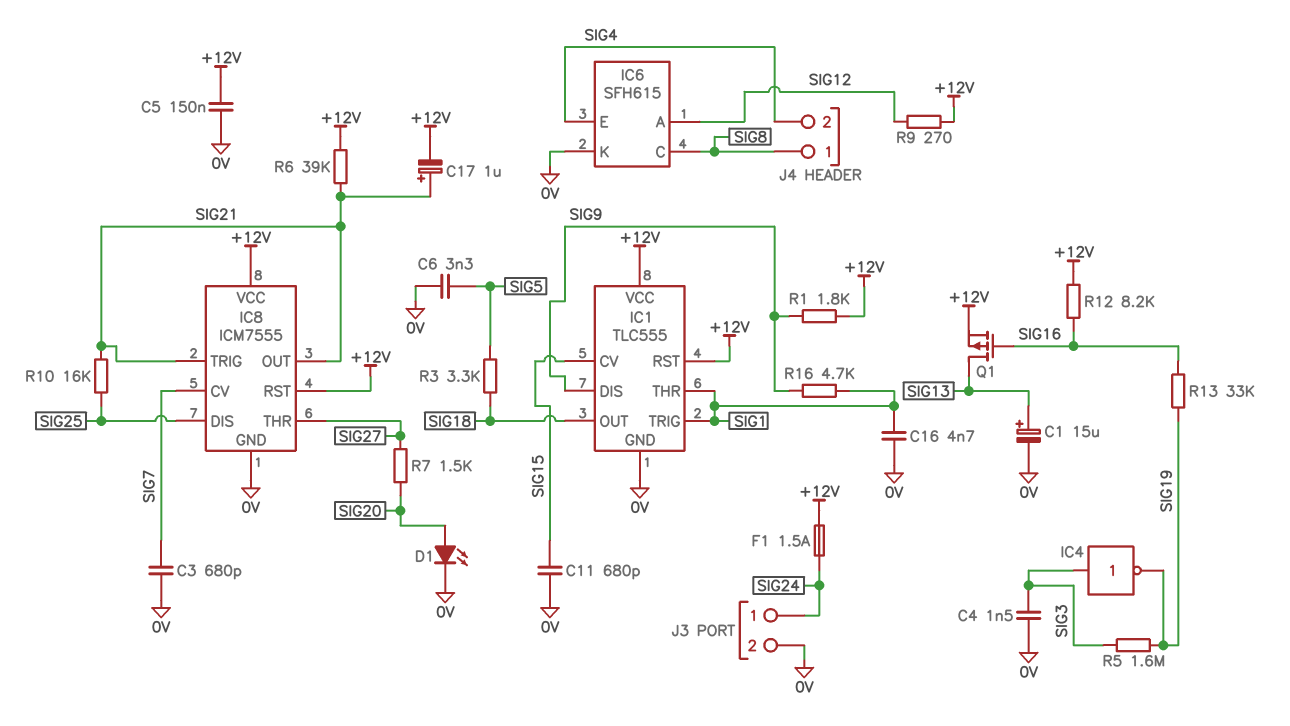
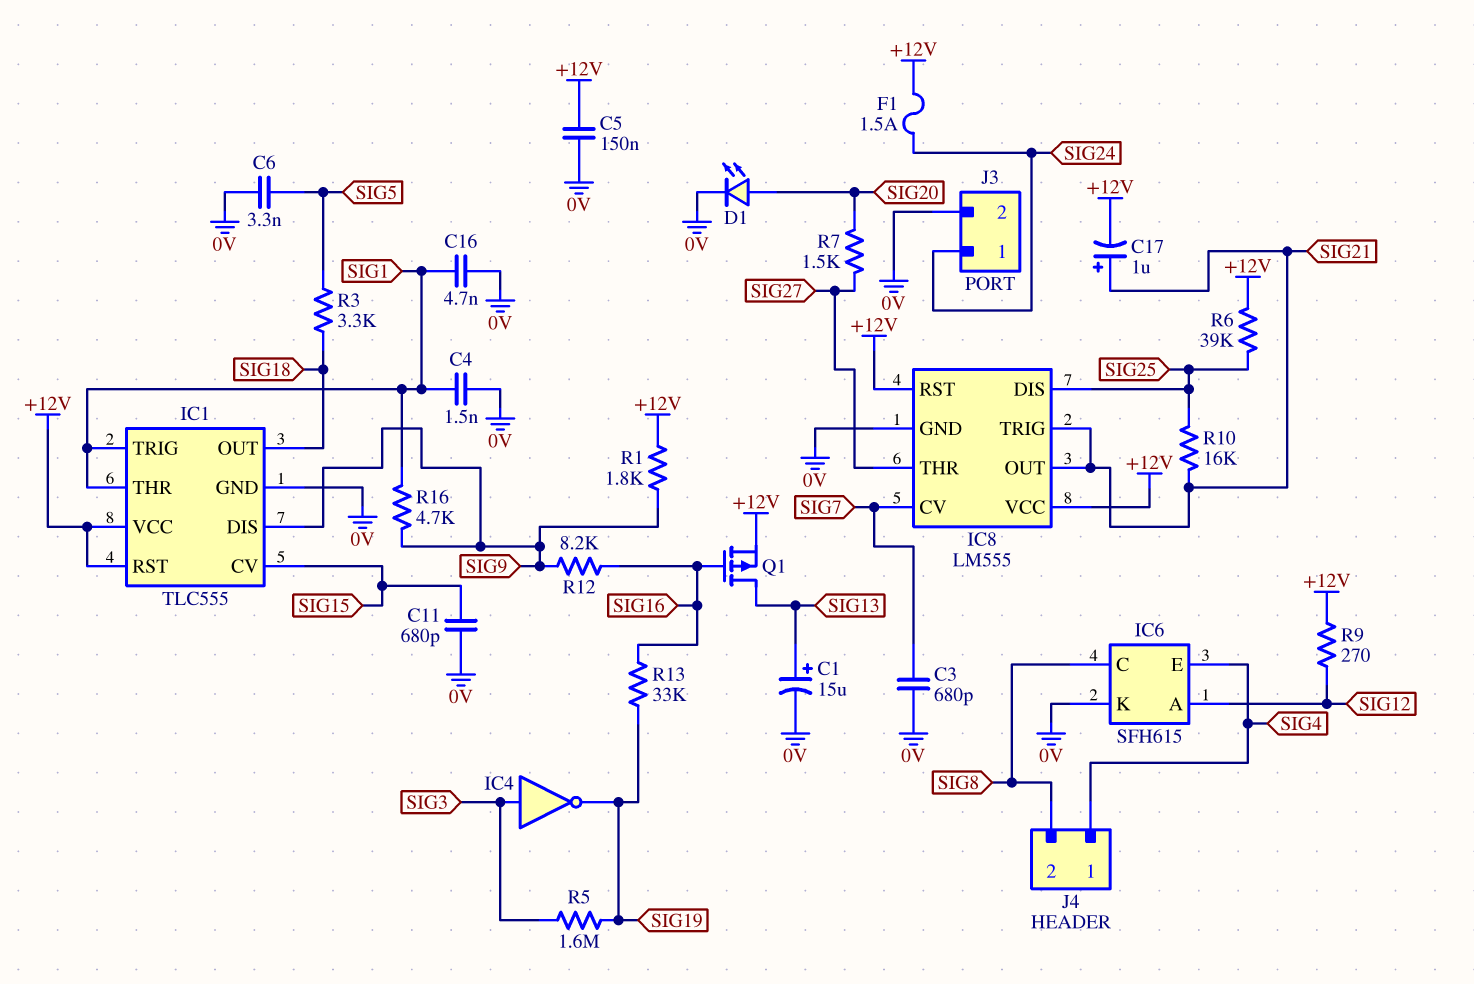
C4: 1.5nF (0V, SIG3) -> 1.5nF (0V, SIG1)
IC8: ICM7555 -> LM555
J4 pin 1: SIG8 -> SIG4
J4 pin 2: SIG4 -> SIG8
R6: 39k (+12V, SIG21) -> 39k (+12V, SIG25)
R12: 8.2k (+12V, SIG16) -> 8.2k (SIG9, SIG16)

